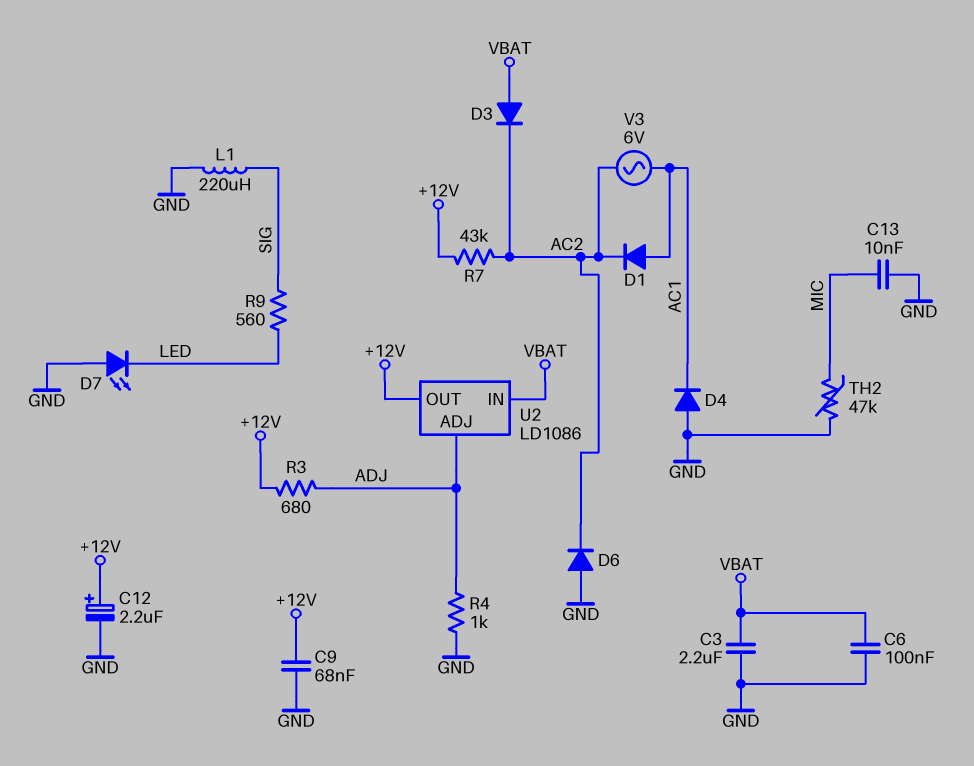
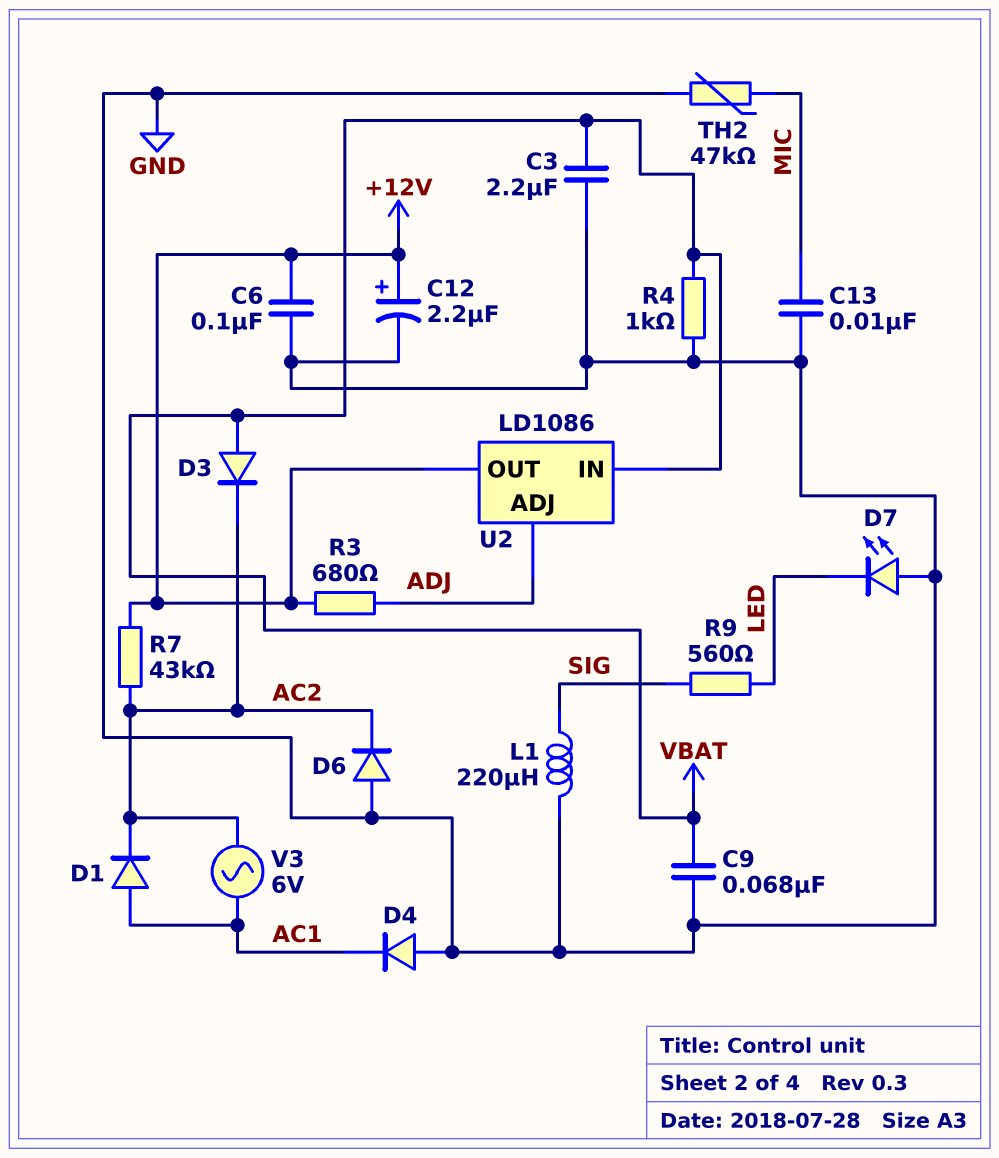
C6: 100nF (GND, VBAT) -> 100nF (+12V, GND)
C9: 68nF (+12V, GND) -> 68nF (GND, VBAT)
R4: 1k (ADJ, GND) -> 1k (GND, VBAT)

